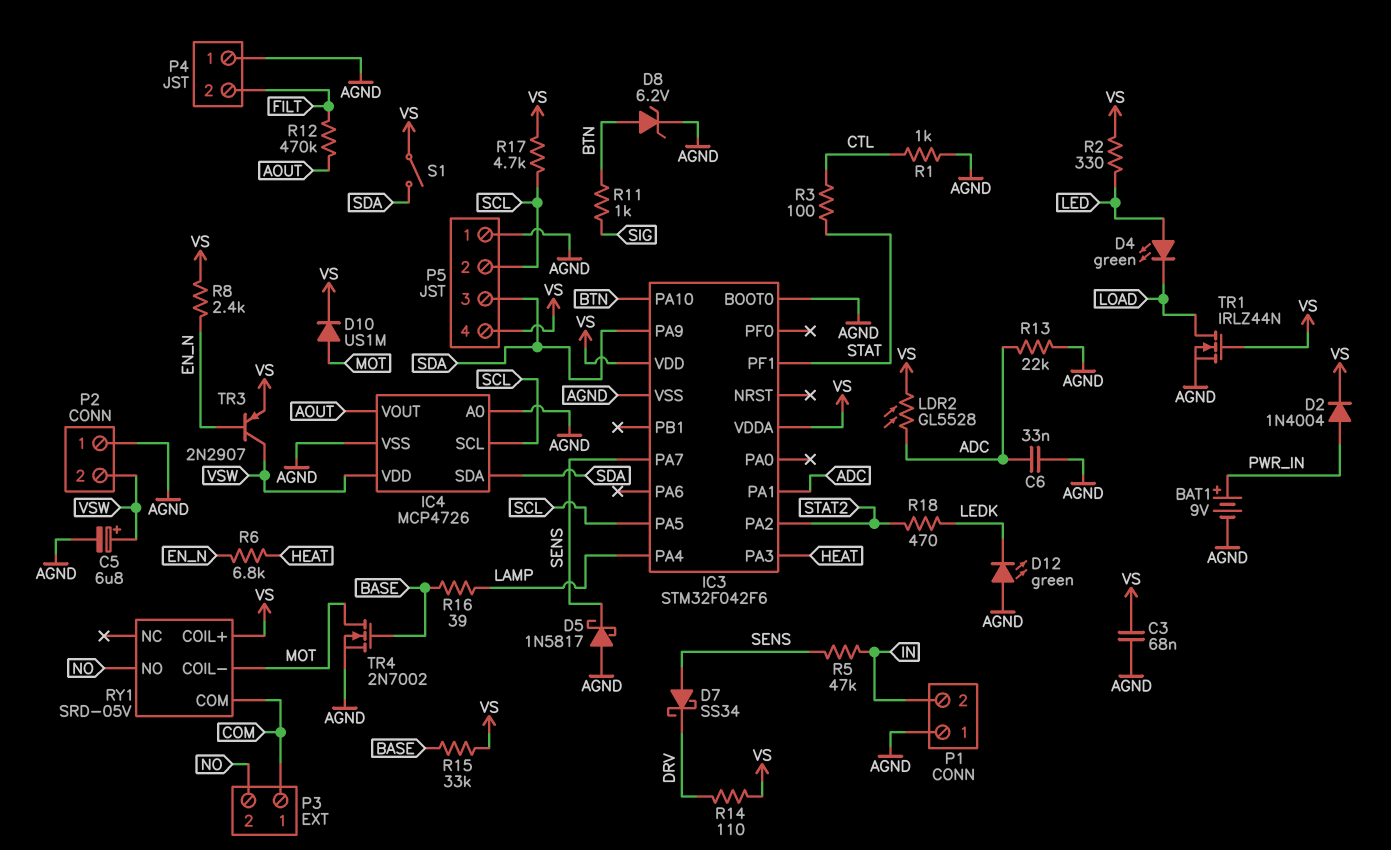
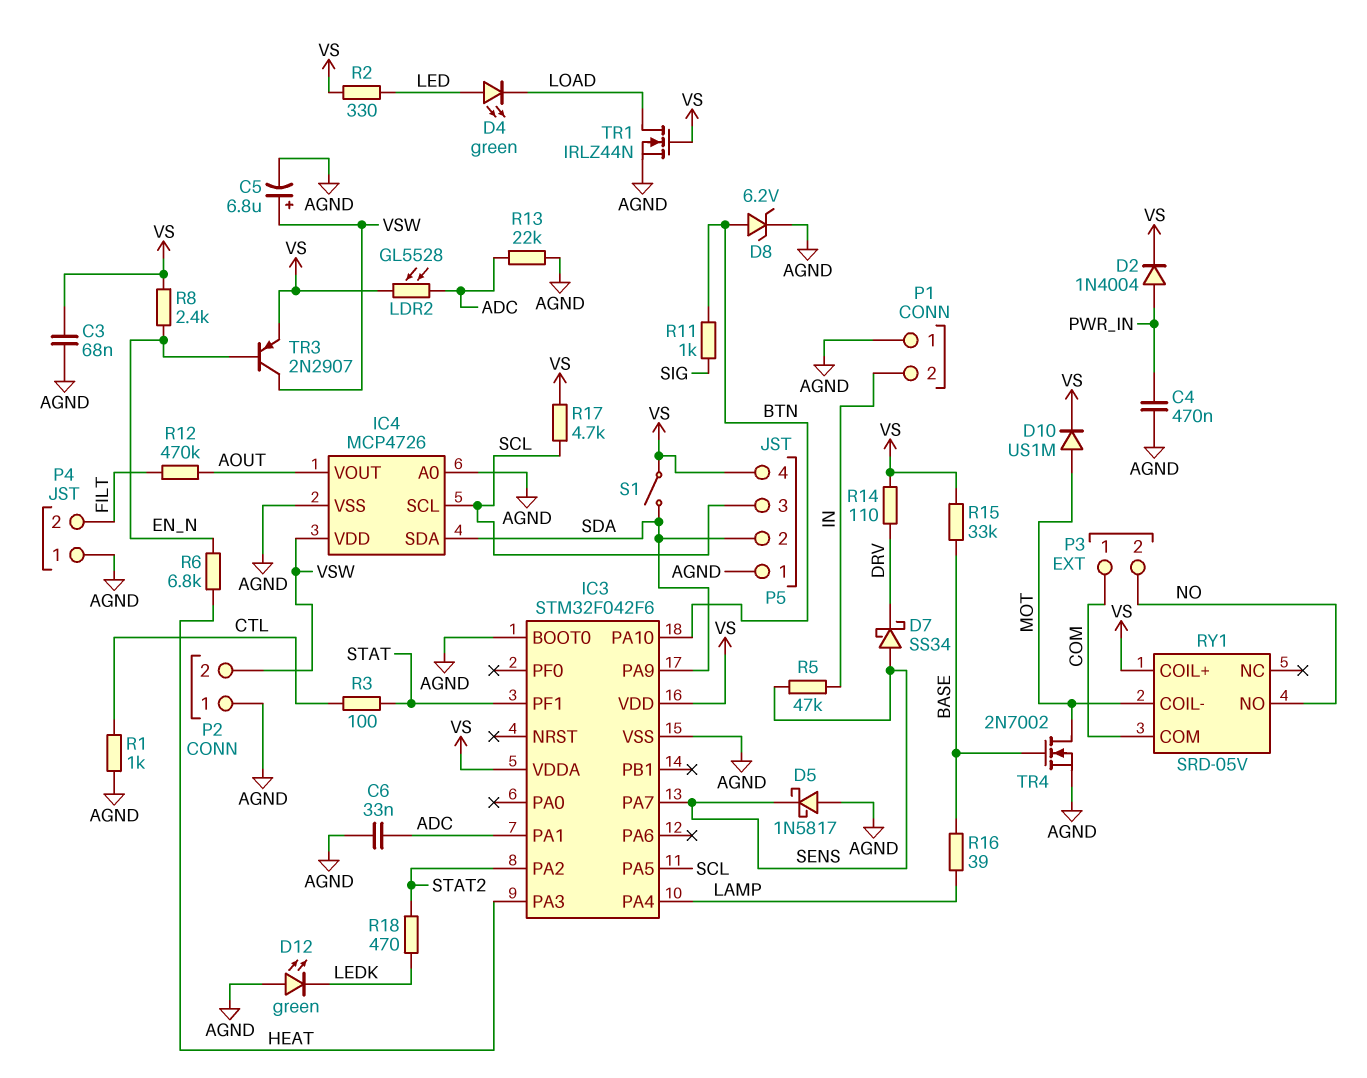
BAT1: 9V (plus PWR_IN, minus AGND) -> none
C4: none -> 470nF (AGND, PWR_IN)
P5 pin 2: SCL -> SDA
P5 pin 3: SDA -> SCL

